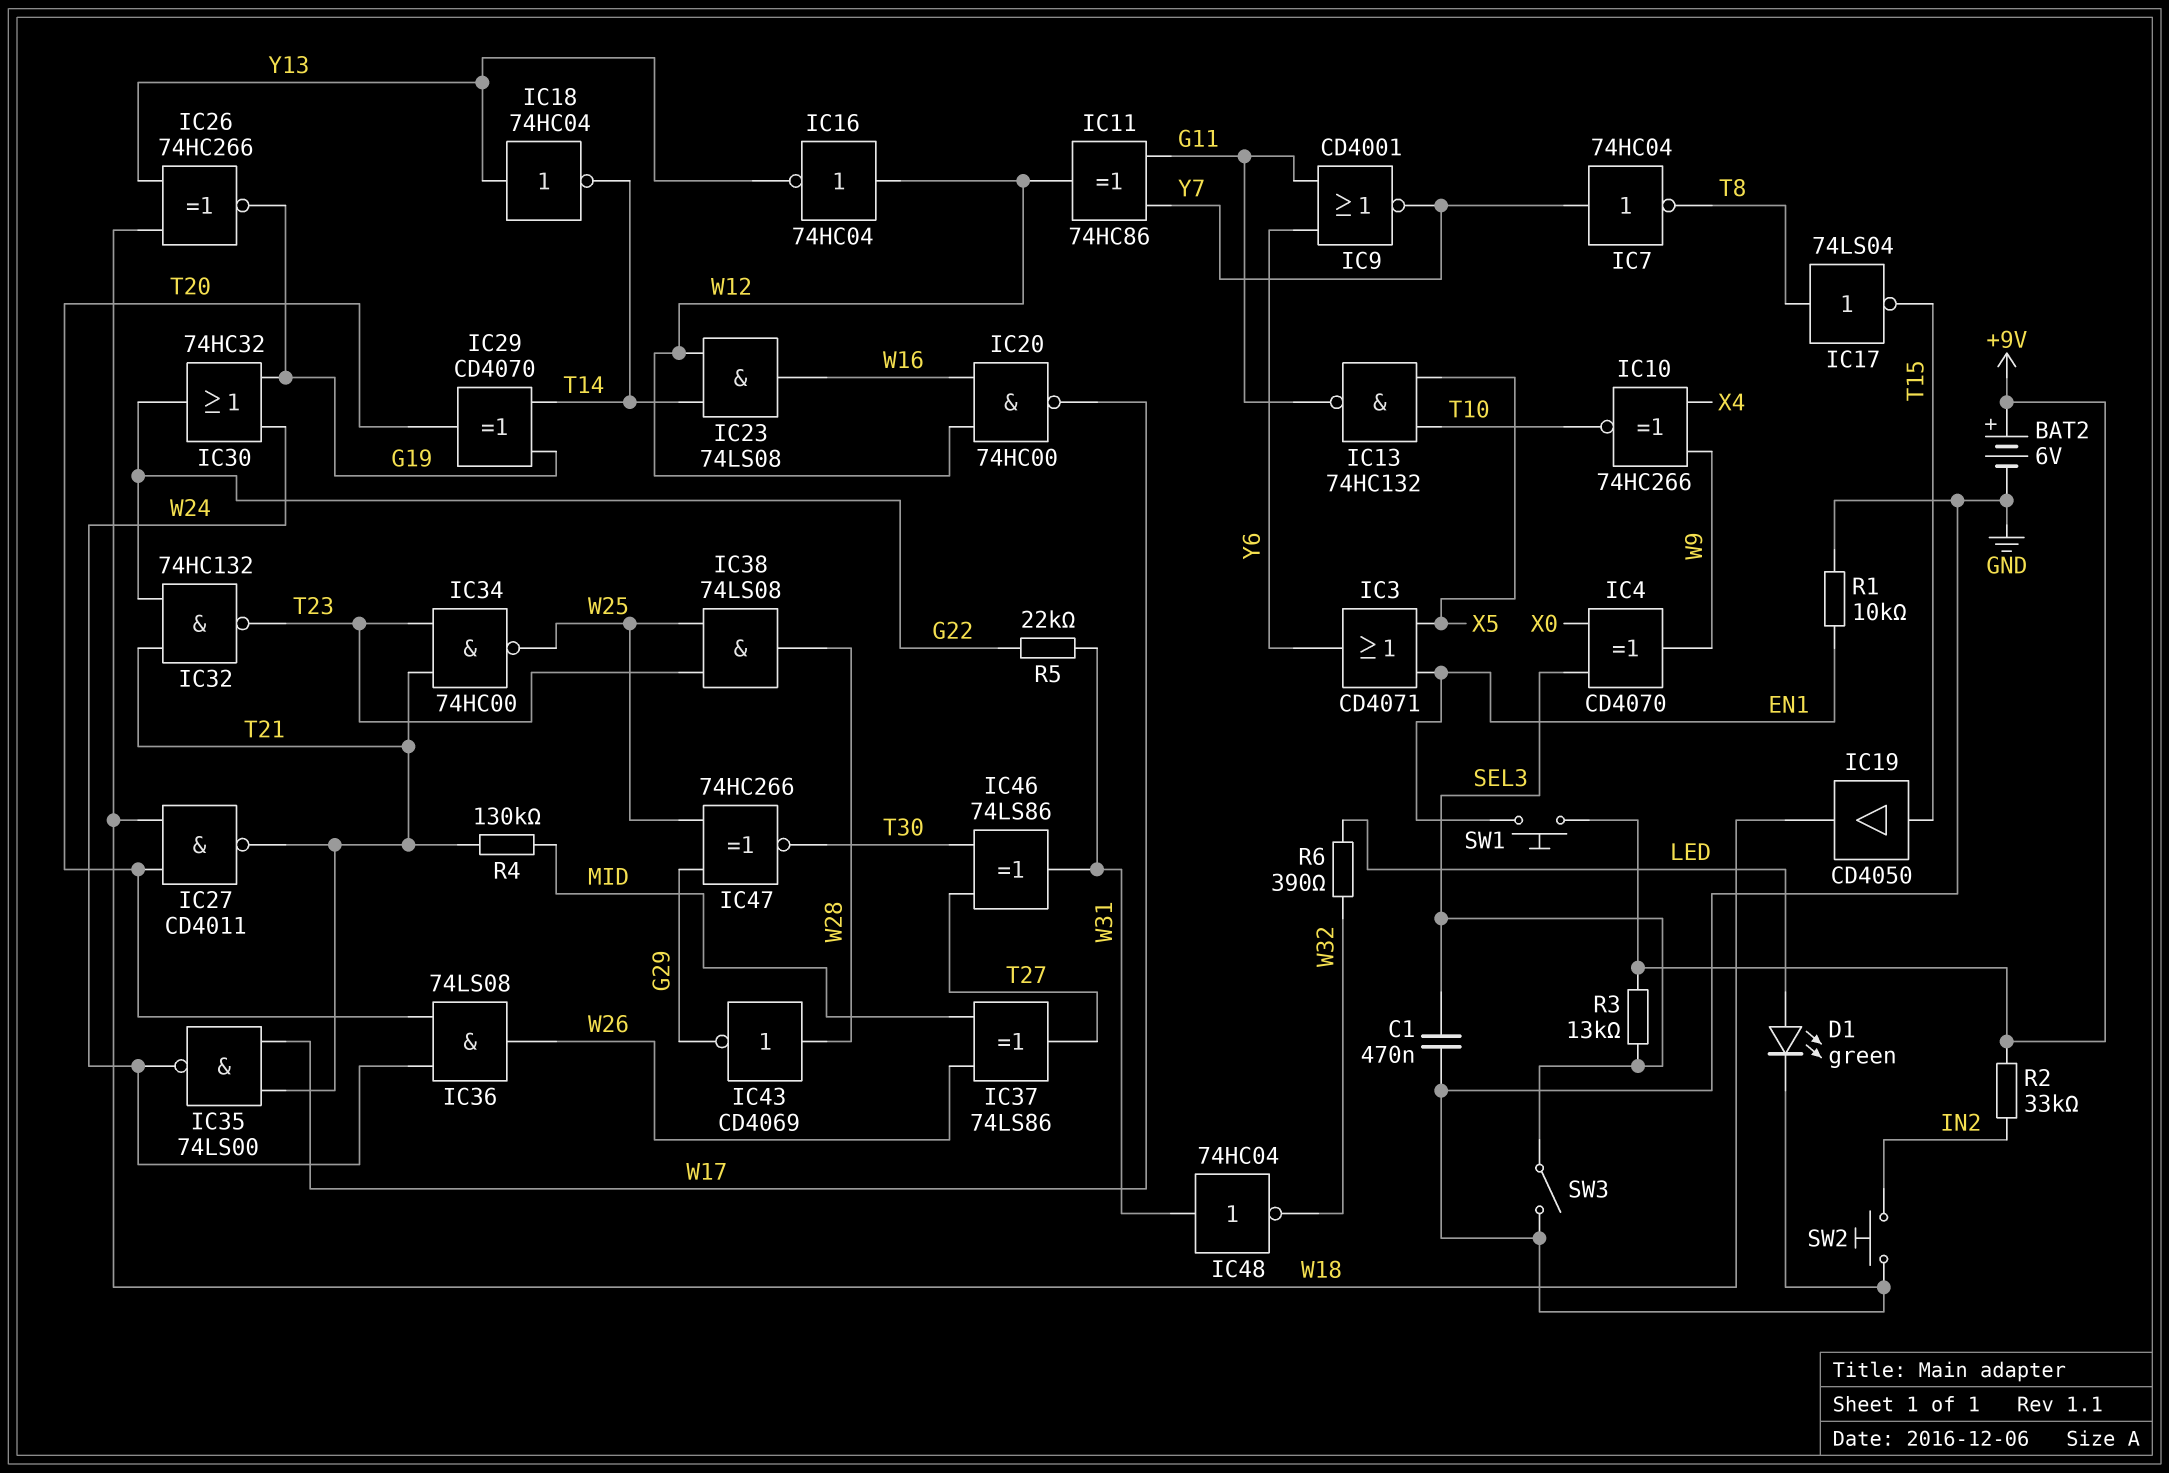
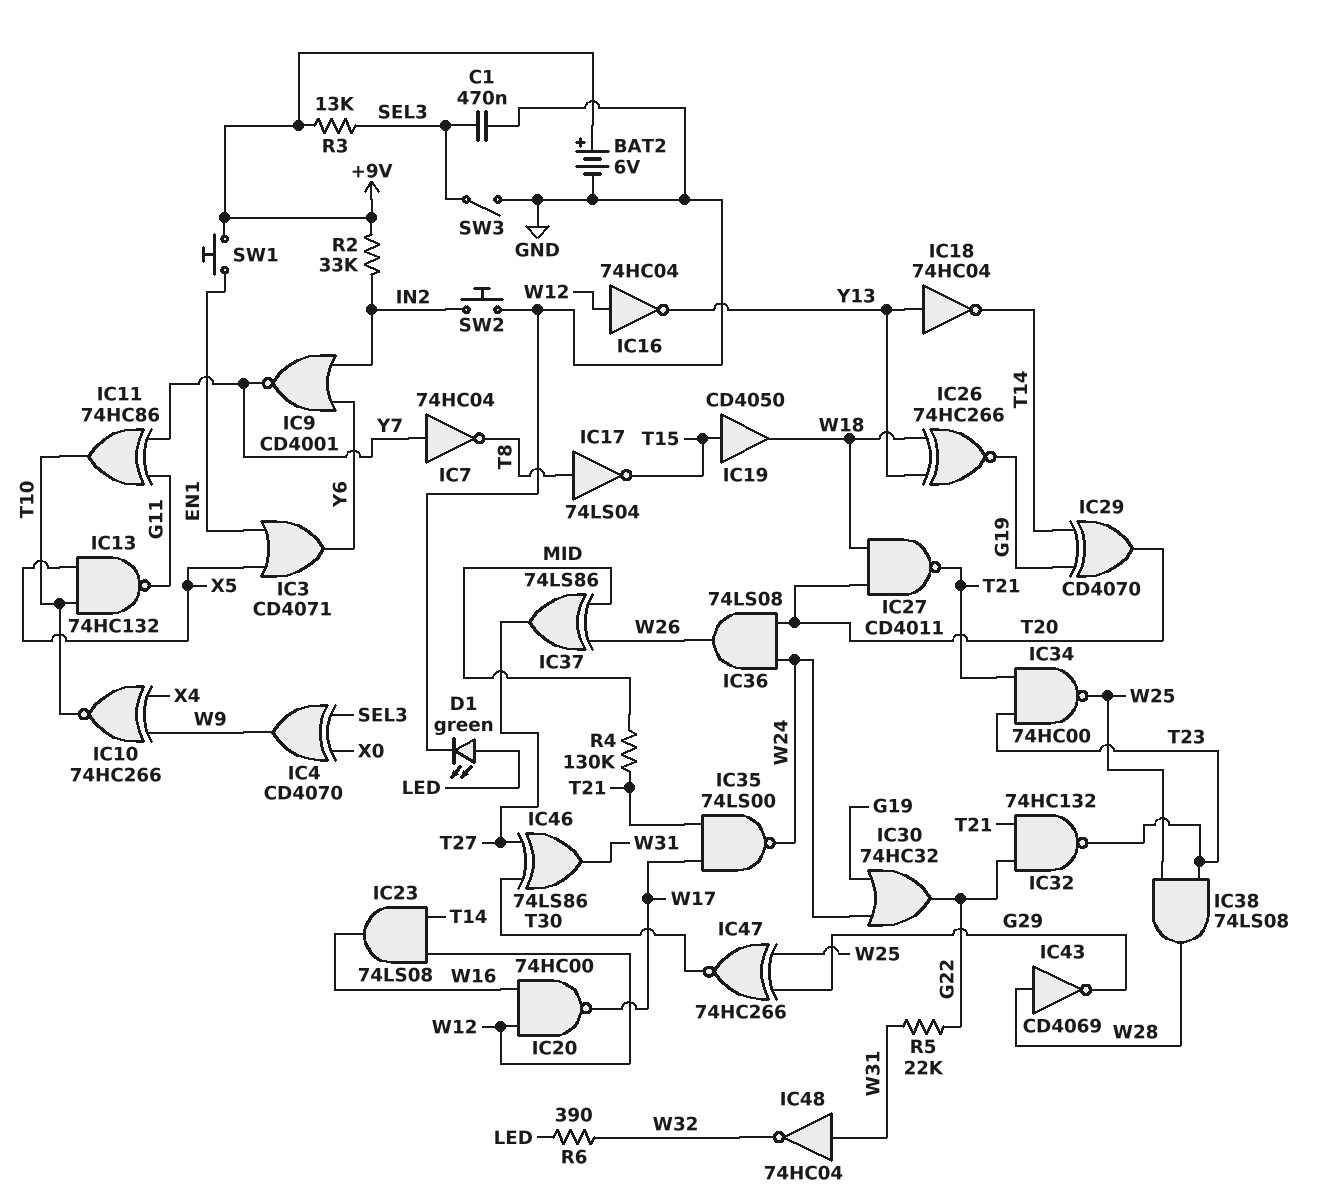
IC9: NOR CD4001 (in G11, in Y6, out Y7) -> NOR CD4001 (in IN2, in Y6, out Y7)
IC11: XOR 74HC86 (in G11, in Y7, out W12) -> XOR 74HC86 (in G11, in Y7, out T10)
R1: 10k (EN1, GND) -> none

